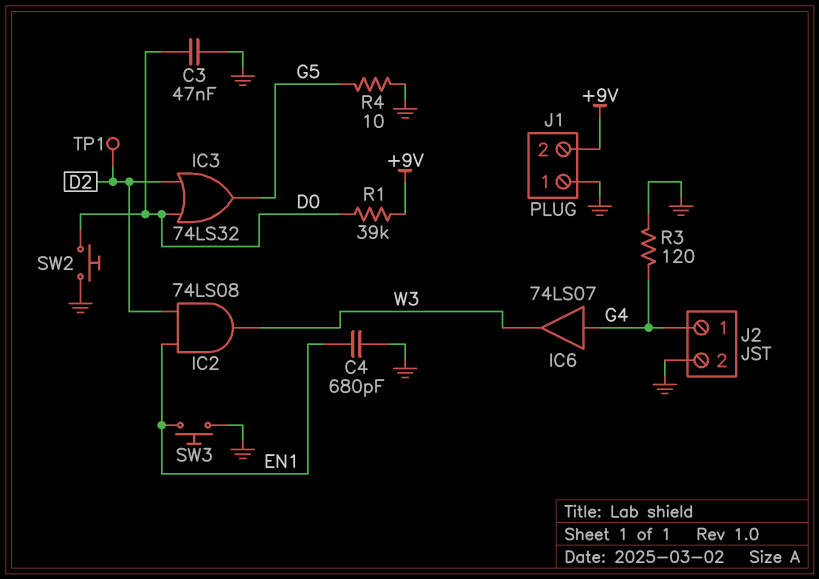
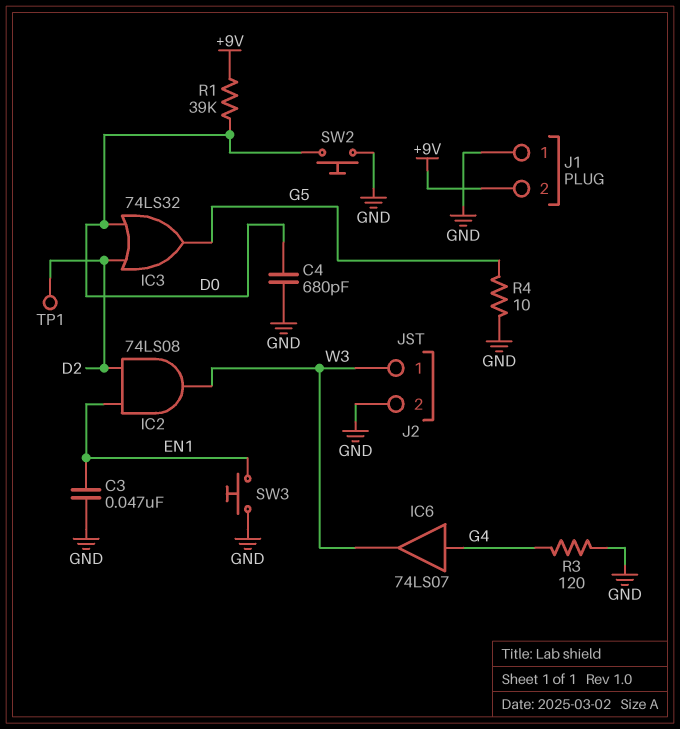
C3: 47nF (D0, GND) -> 47nF (EN1, GND)
C4: 680pF (EN1, GND) -> 680pF (D0, GND)
J2 pin 1: G4 -> W3

